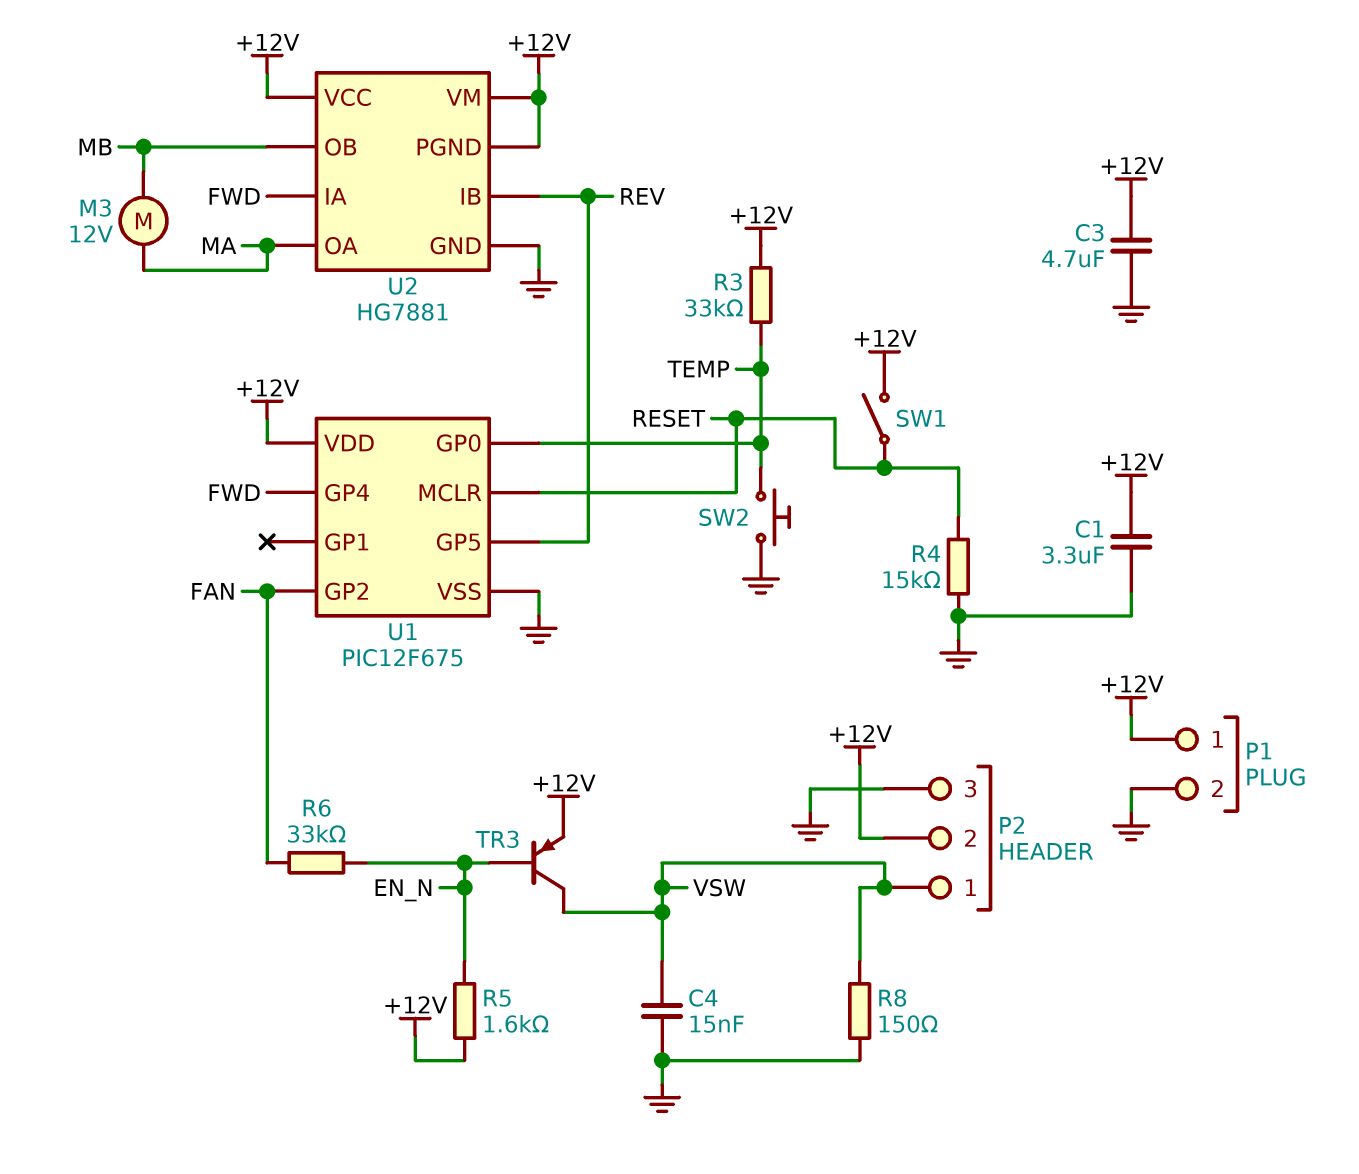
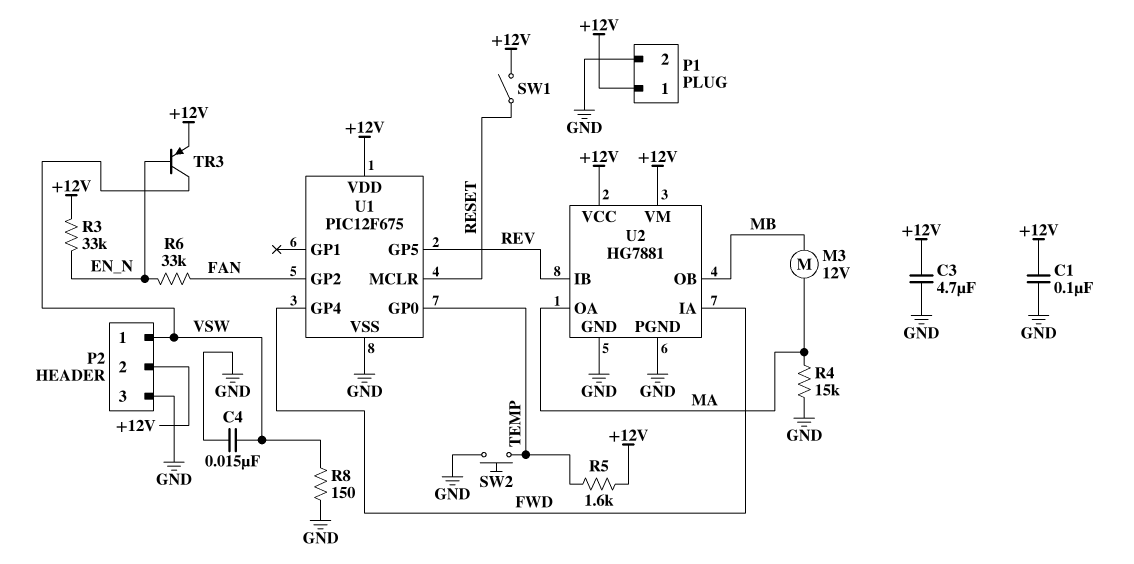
C1: 3.3uF (+12V, GND) -> 100nF (+12V, GND)
R3: 33k (+12V, TEMP) -> 33k (+12V, EN_N)
R4: 15k (GND, RESET) -> 15k (GND, MA)
R5: 1.6k (+12V, EN_N) -> 1.6k (+12V, TEMP)
U2 pin PGND: +12V -> GND

